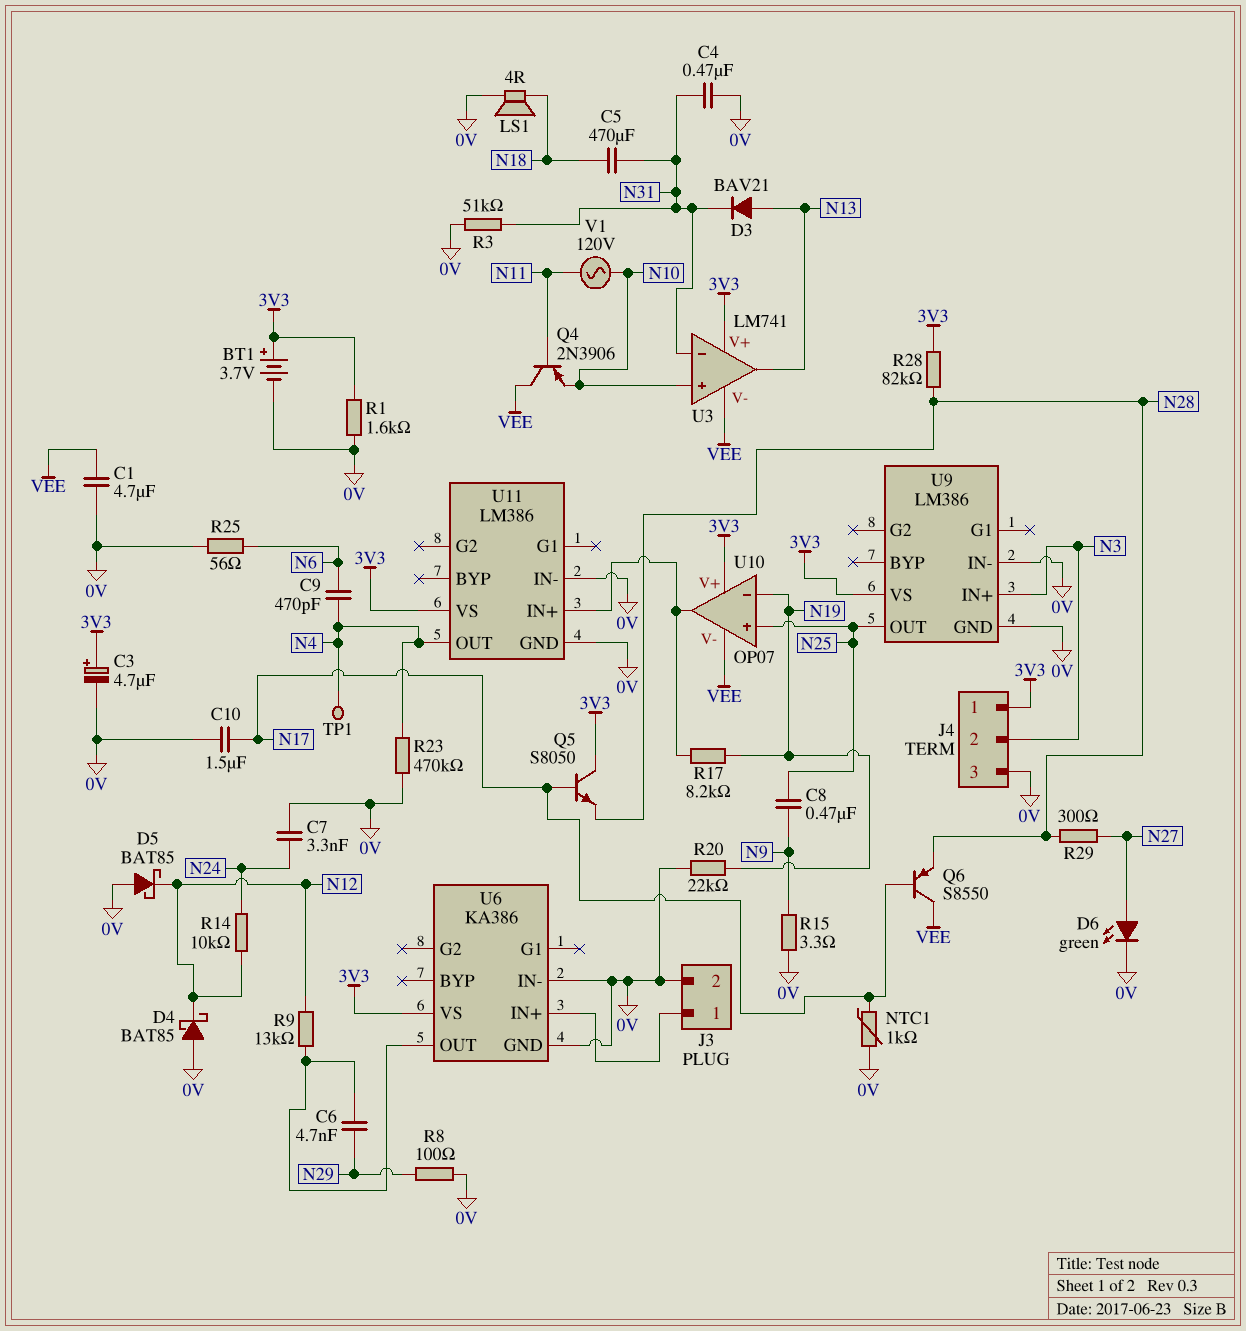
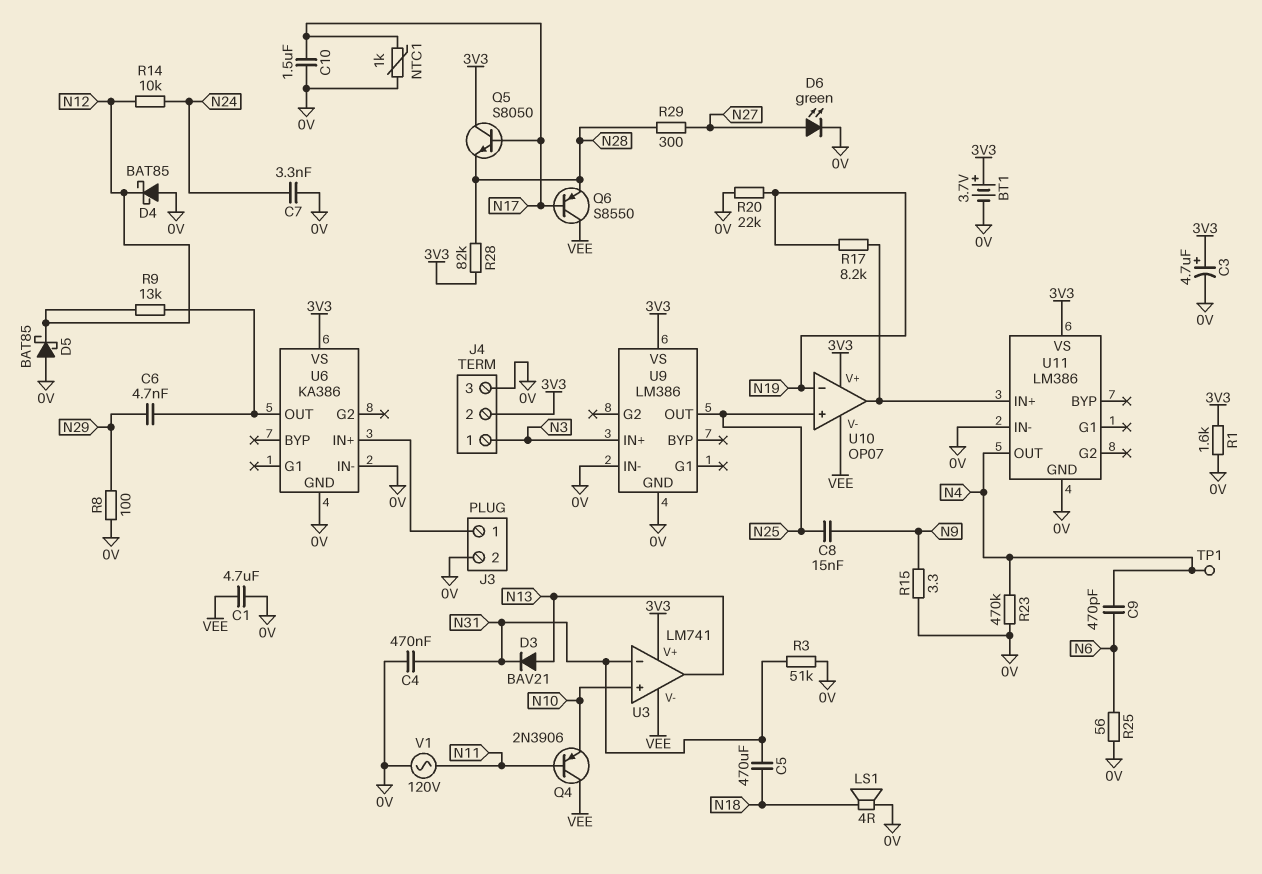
C8: 470nF (N9, N25) -> 15nF (N9, N25)
J4 pin 1: 3V3 -> N3
J4 pin 2: N3 -> 3V3
V1: AC 120V (N10, N11) -> AC 120V (0V, N11)

